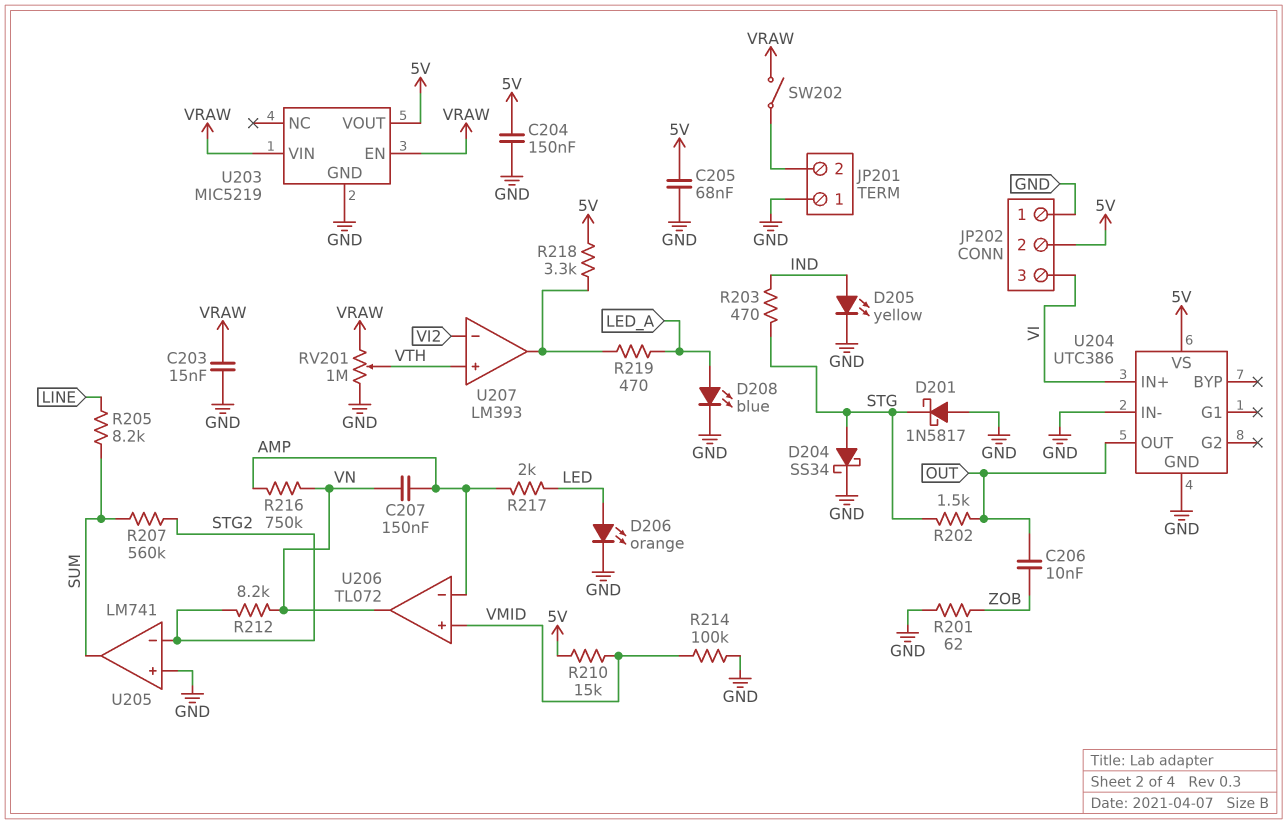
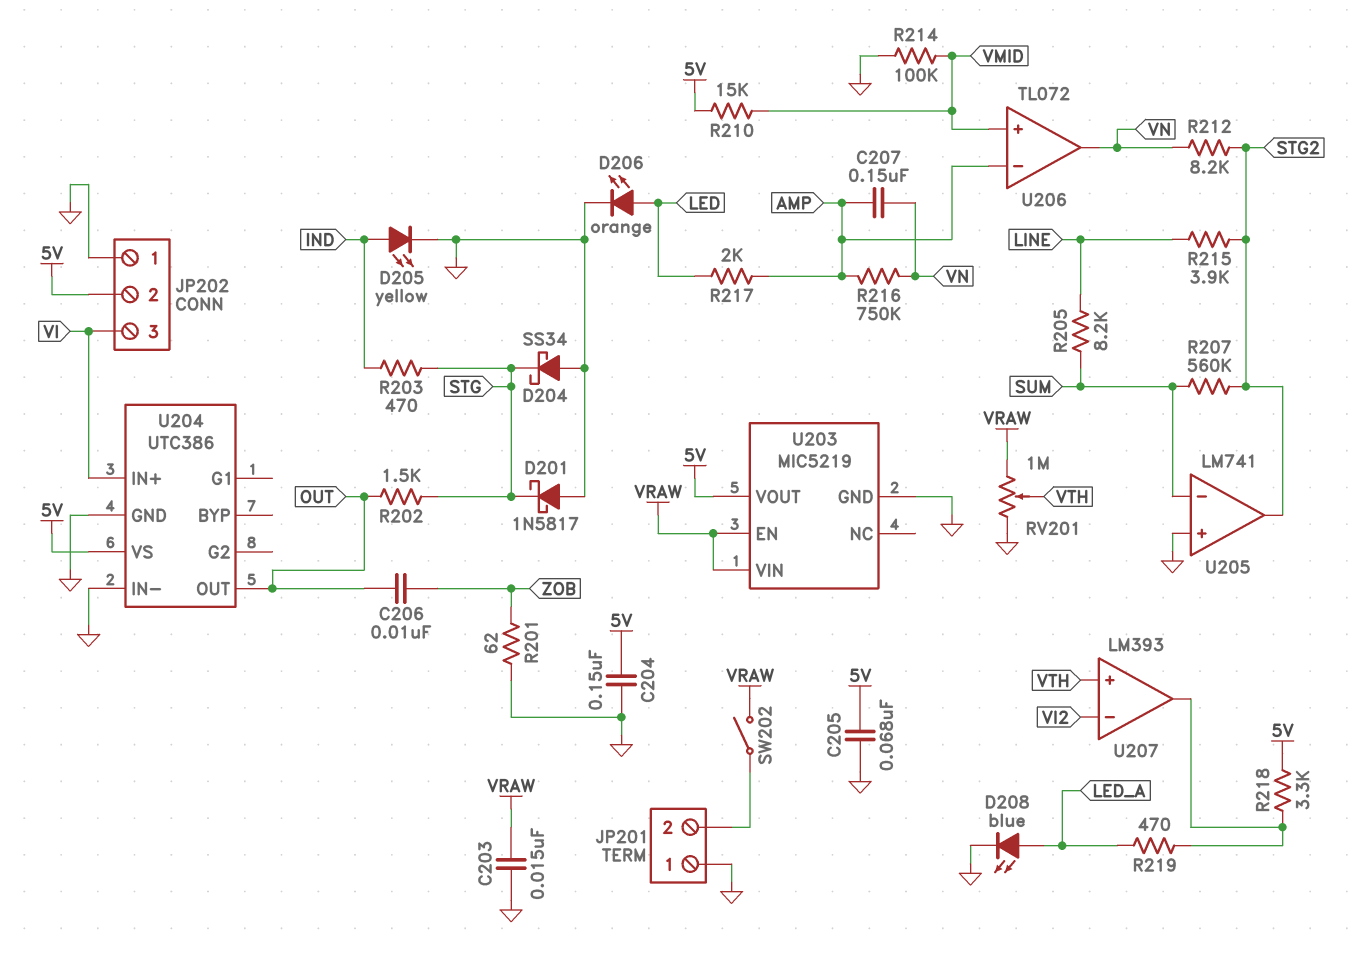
D204: schottky SS34 (A STG, K GND) -> schottky SS34 (A GND, K STG)
R215: none -> 3.9k (LINE, STG2)
U205 pin in-: STG2 -> SUM
U205 pin out: SUM -> STG2

